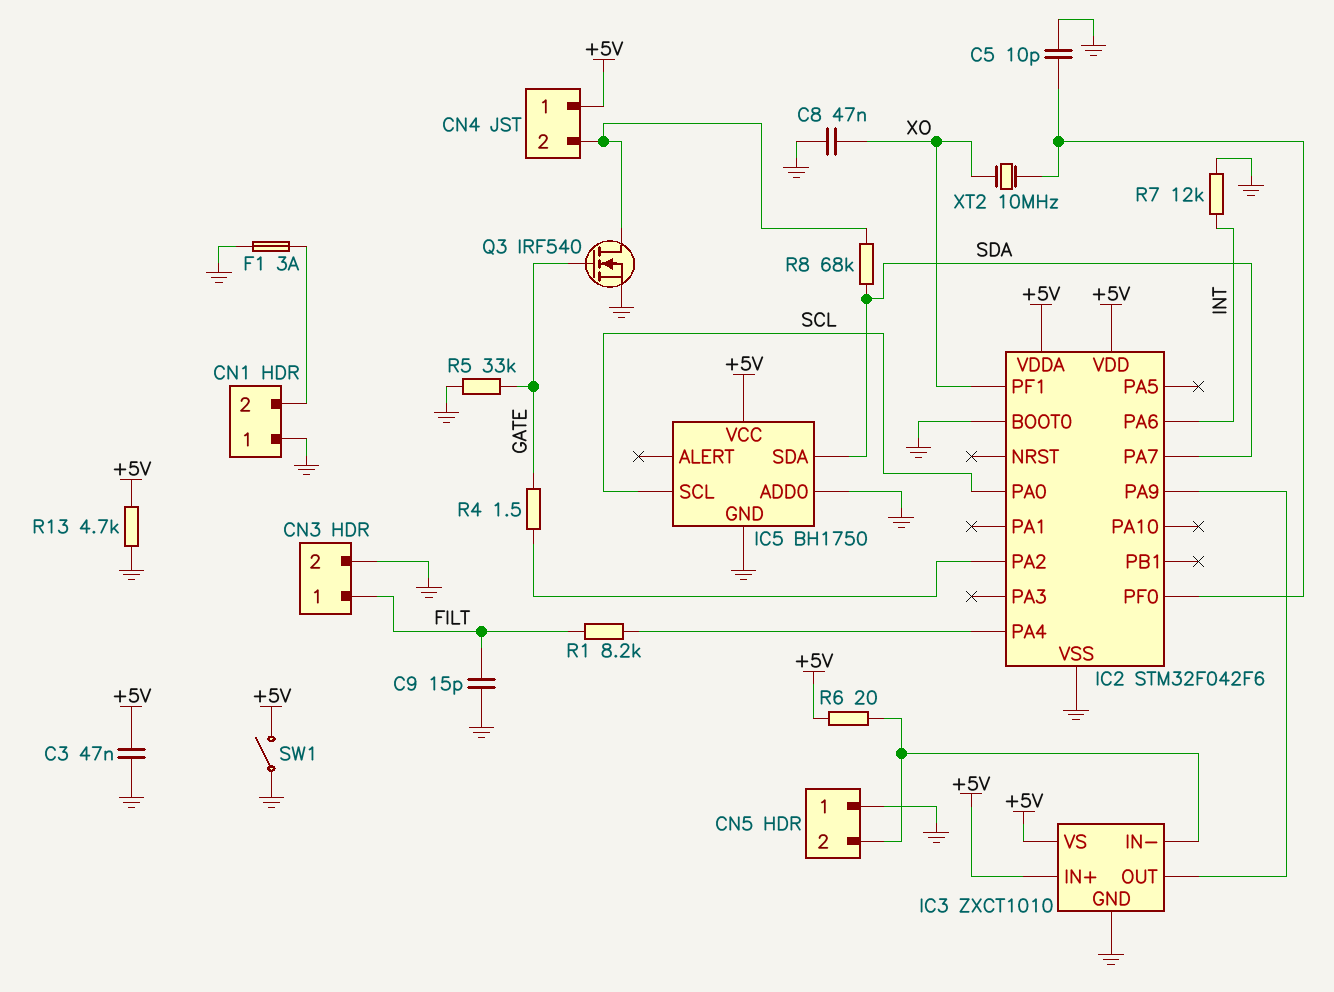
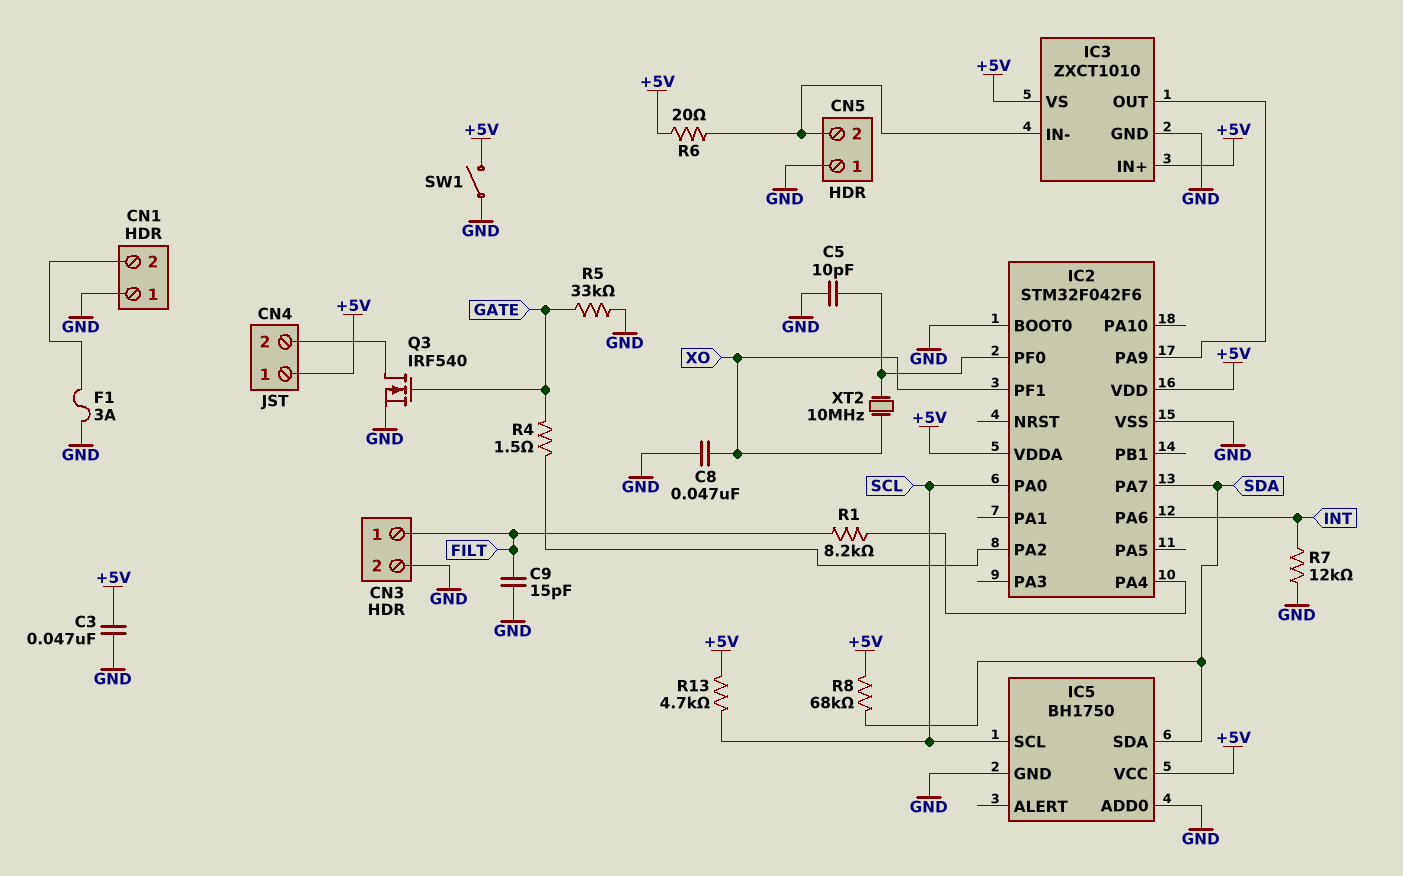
R8: 68k (CN4/2, SDA) -> 68k (+5V, SDA)
R13: 4.7k (+5V, GND) -> 4.7k (+5V, SCL)

